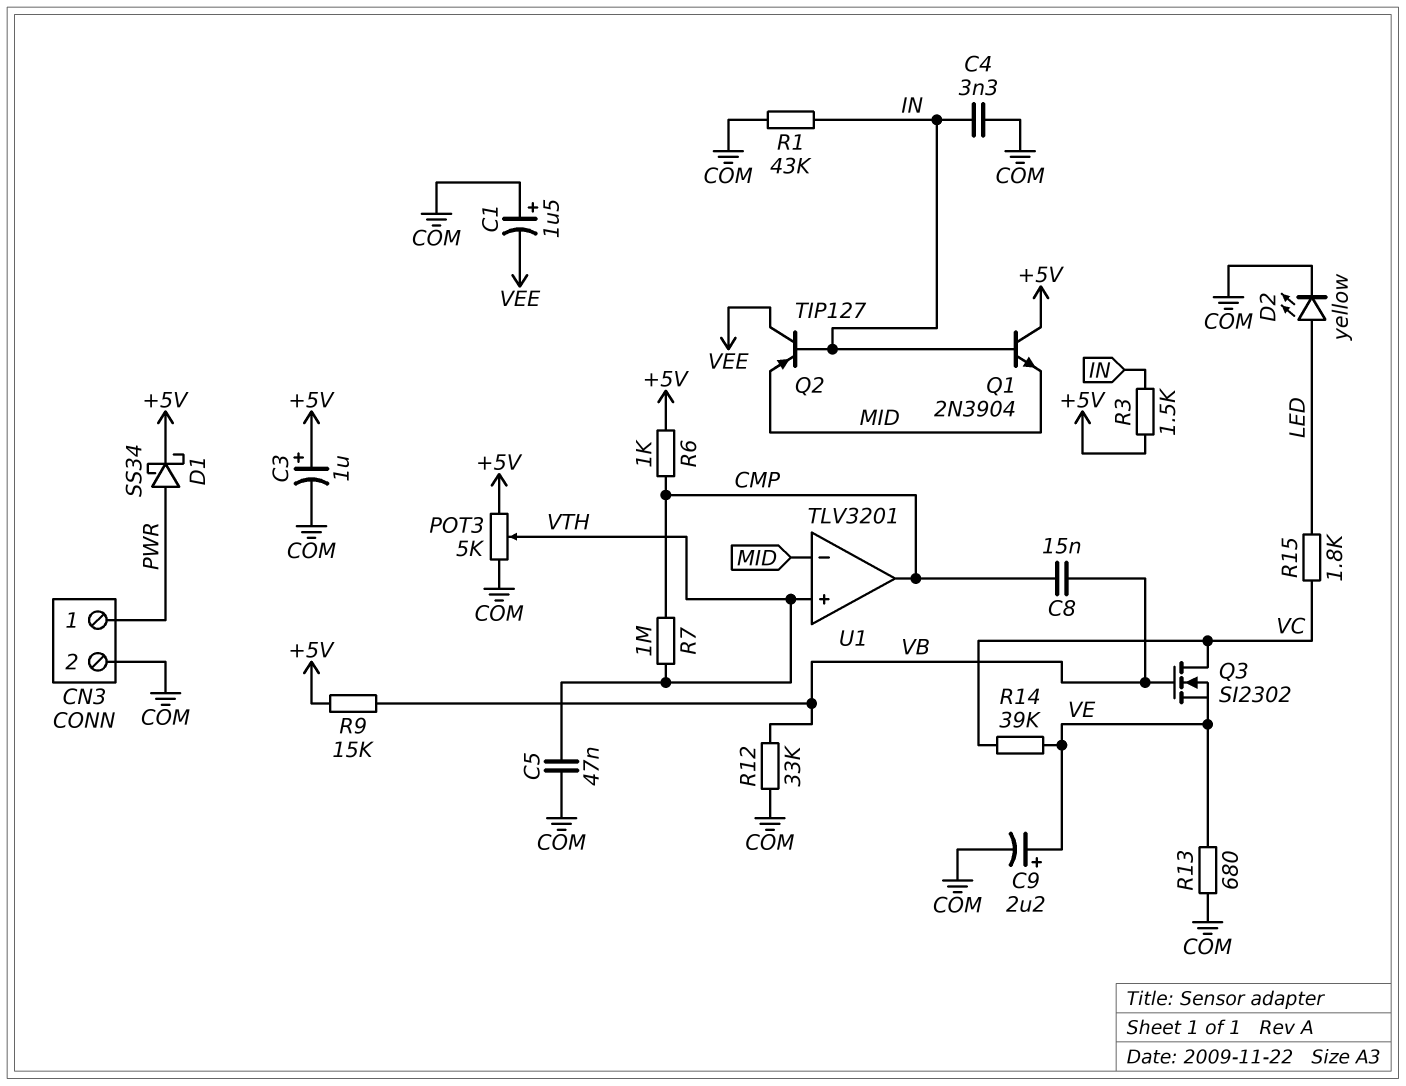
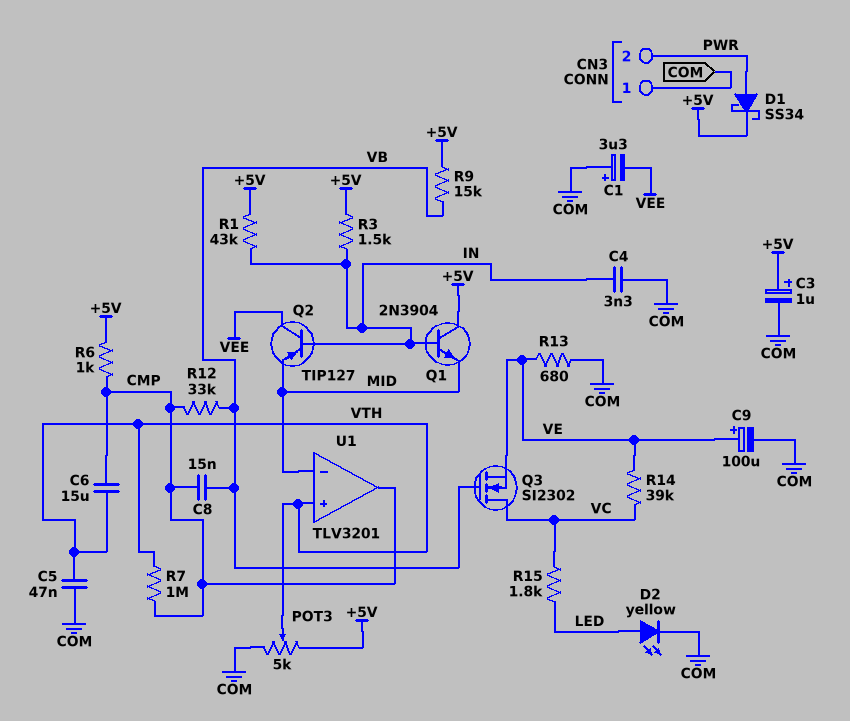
C1: 1.5uF (plus COM, minus VEE) -> 3.3uF (plus COM, minus VEE)
C6: none -> 15uF (CMP, VTH)
C9: 2.2uF (plus VE, minus COM) -> 100uF (plus VE, minus COM)
CN3 pin 1: PWR -> COM
CN3 pin 2: COM -> PWR
R1: 43k (COM, IN) -> 43k (+5V, IN)
R12: 33k (COM, VB) -> 33k (CMP, VB)

